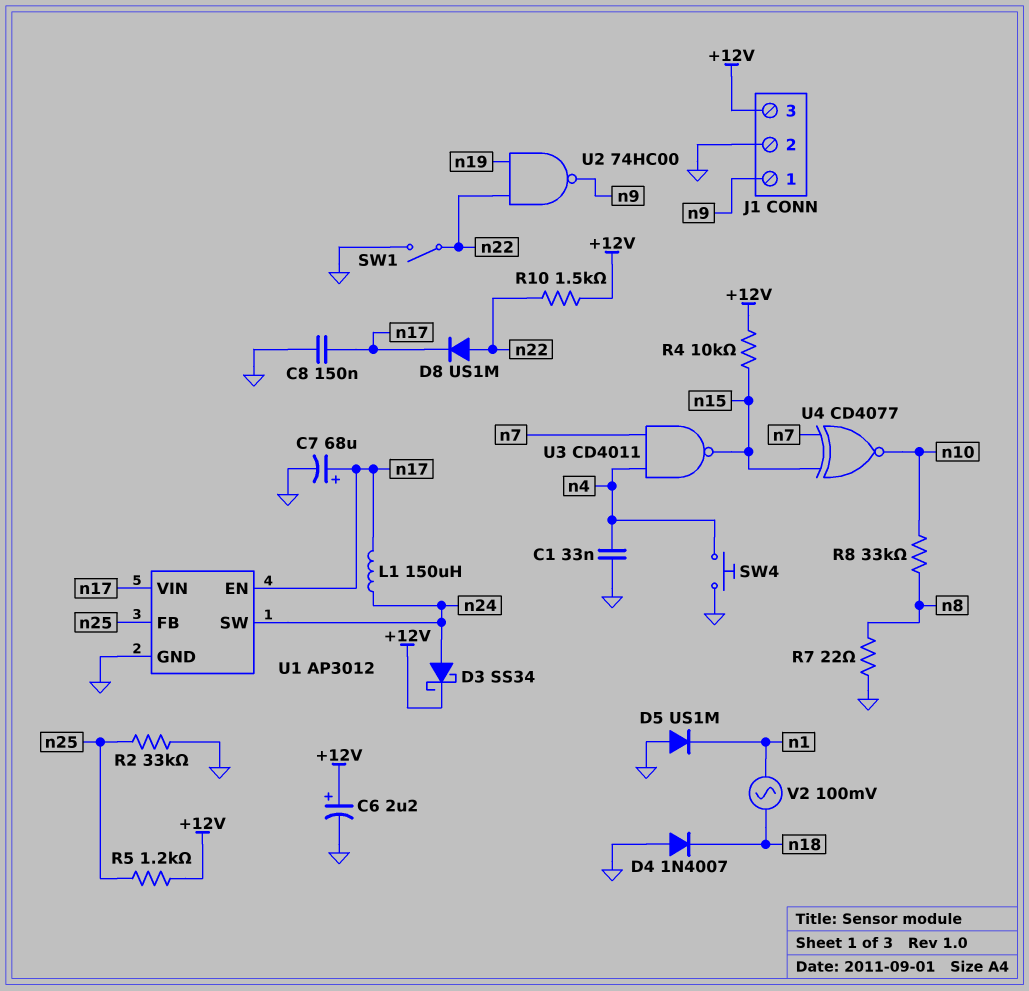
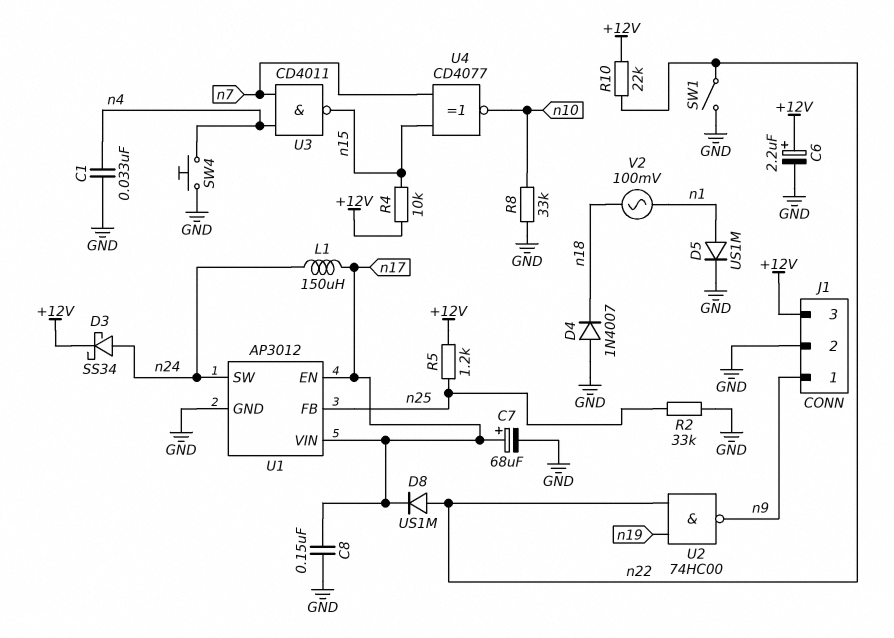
D5: diode US1M (A GND, K n1) -> diode US1M (A n1, K GND)
R7: 22 (GND, n8) -> none
R8: 33k (n8, n10) -> 33k (GND, n10)
R10: 1.5k (+12V, n22) -> 22k (+12V, n22)

